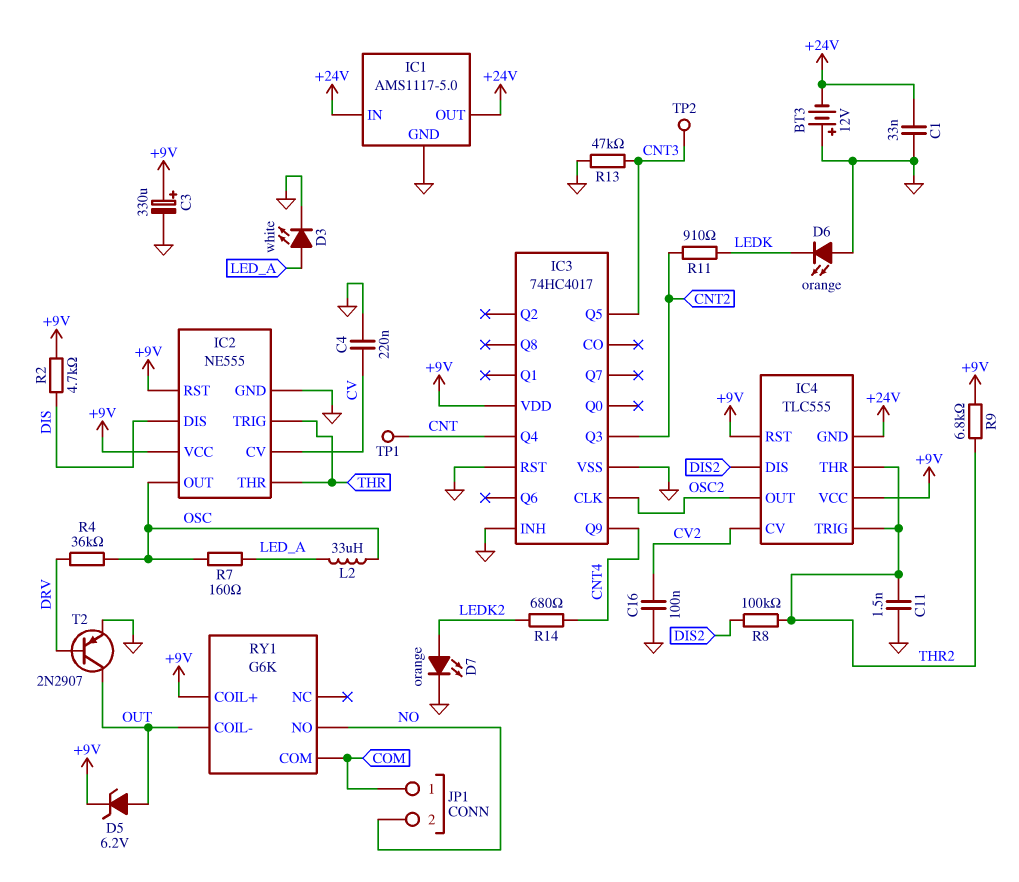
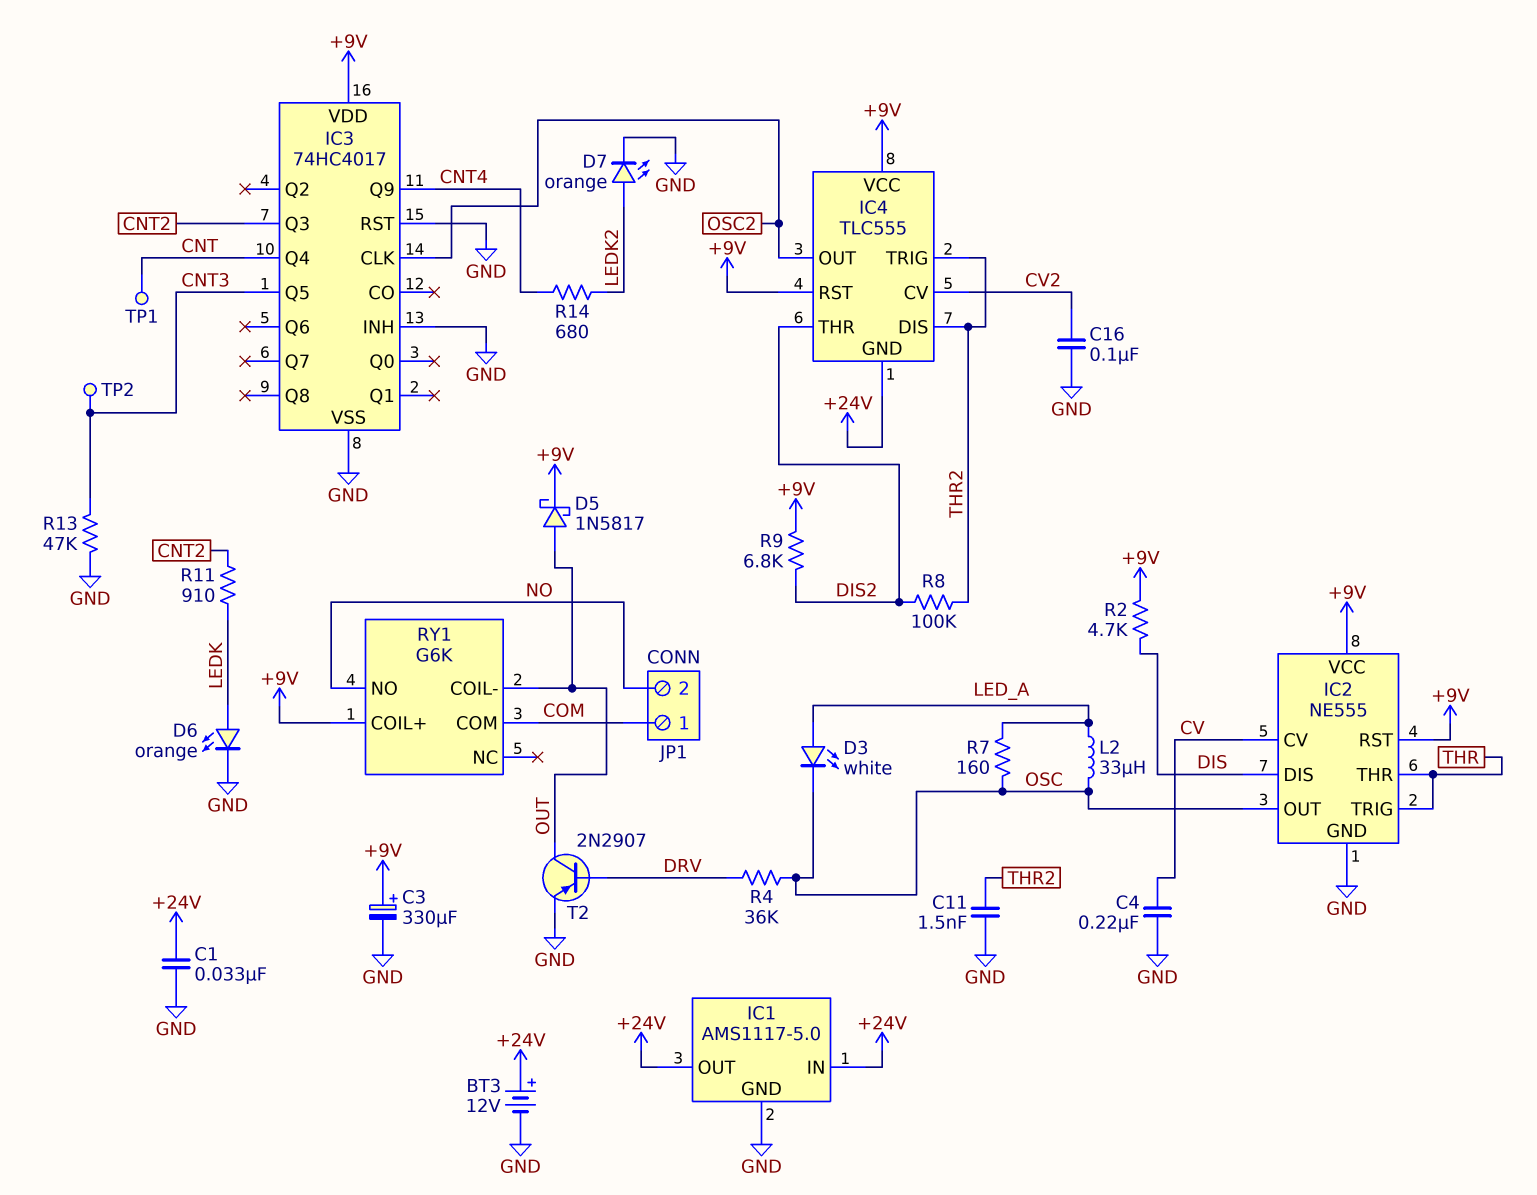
BT3: 12V (plus GND, minus +24V) -> 12V (plus +24V, minus GND)
D3: LED white (A LED_A, K GND) -> LED white (A LED_A, K OSC)
D5: zener 6.2V (A OUT, K +9V) -> schottky 1N5817 (A OUT, K +9V)
D6: LED orange (A GND, K LEDK) -> LED orange (A LEDK, K GND)
IC4 pin DIS: DIS2 -> THR2
IC4 pin THR: THR2 -> DIS2
R9: 6.8k (+9V, THR2) -> 6.8k (+9V, DIS2)

